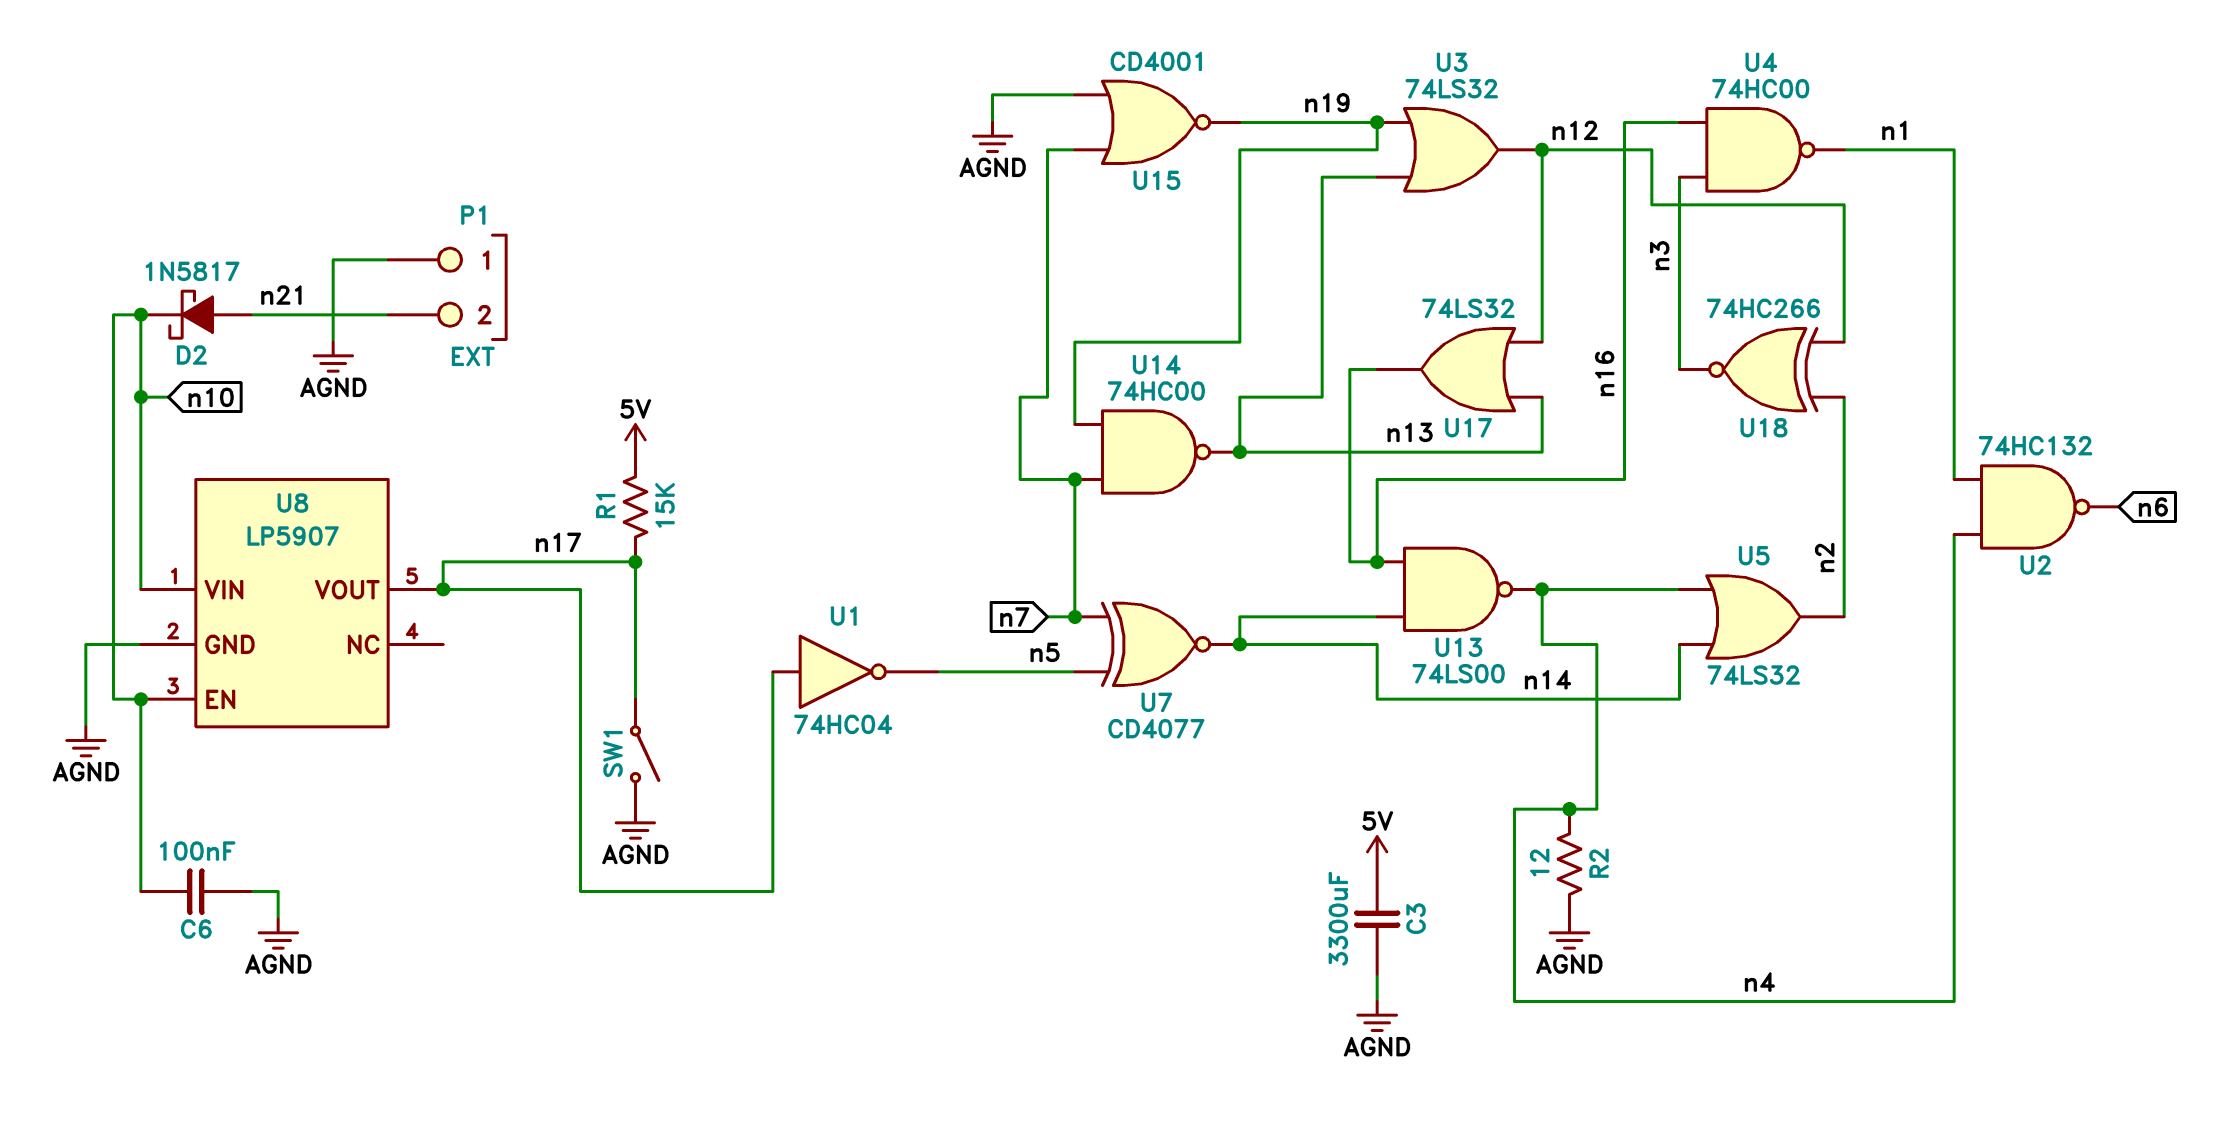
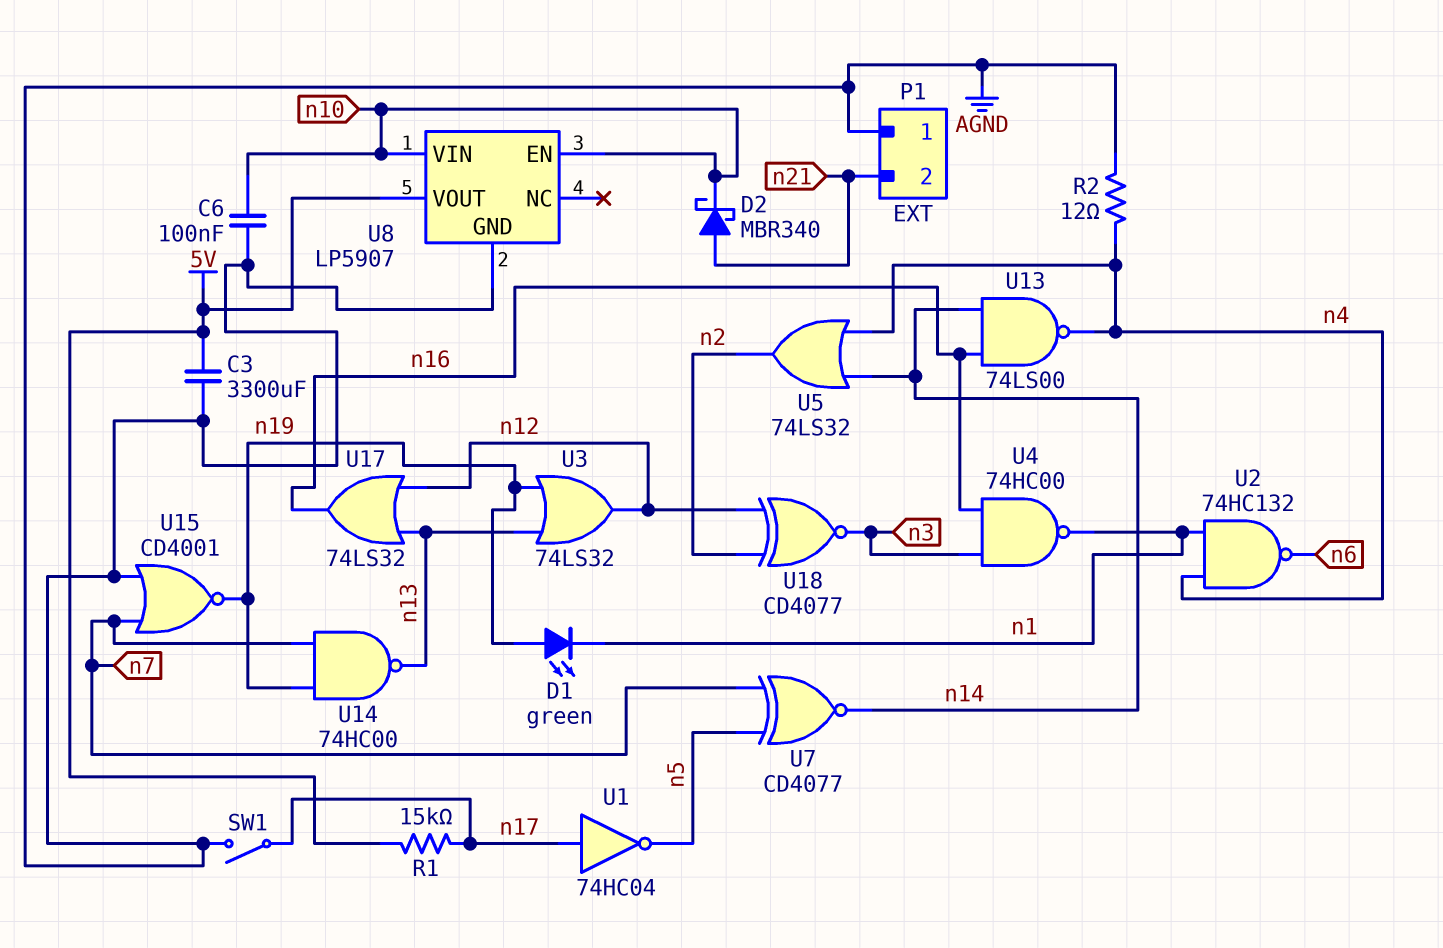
D1: none -> LED green (A n19, K n1)
D2: schottky 1N5817 (A n21, K n10) -> schottky MBR340 (A n21, K n10)
U8 pin VOUT: n17 -> 5V
U18: XNOR 74HC266 (in n2, in n12, out n3) -> XNOR CD4077 (in n2, in n12, out n3)

